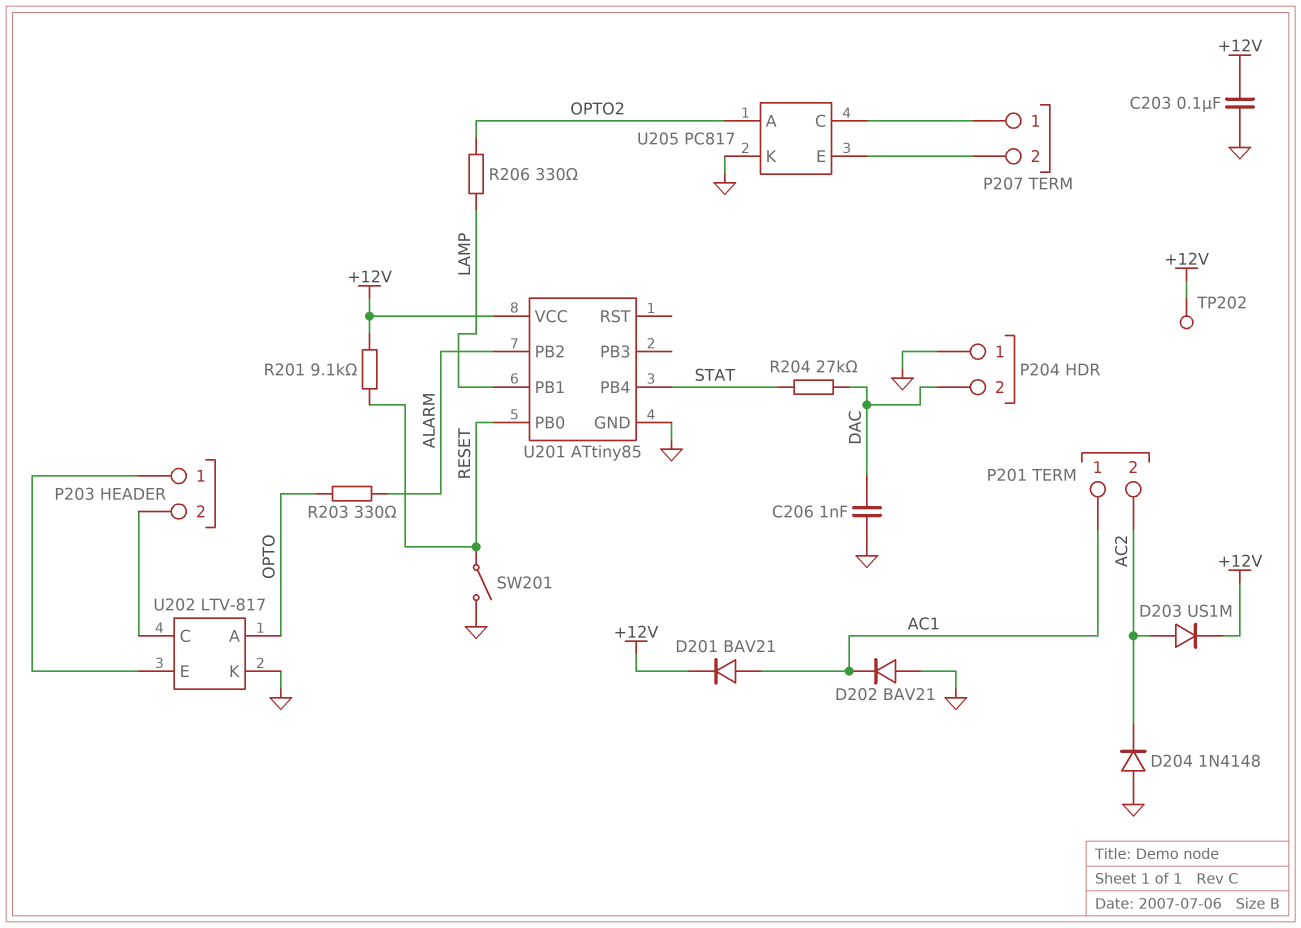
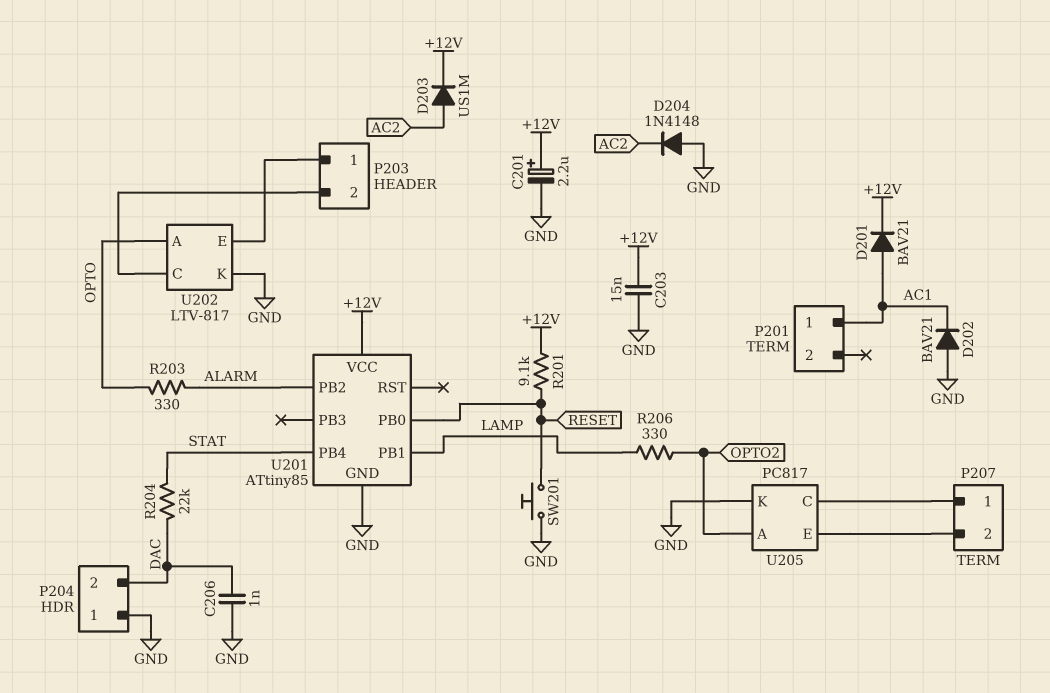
C201: none -> 2.2uF (plus +12V, minus GND)
C203: 100nF (+12V, GND) -> 15nF (+12V, GND)
P201 pin 2: AC2 -> none
R204: 27k (DAC, STAT) -> 22k (DAC, STAT)
SW201: switch (GND, RESET) -> button (GND, RESET)
TP202: test point (+12V) -> none

